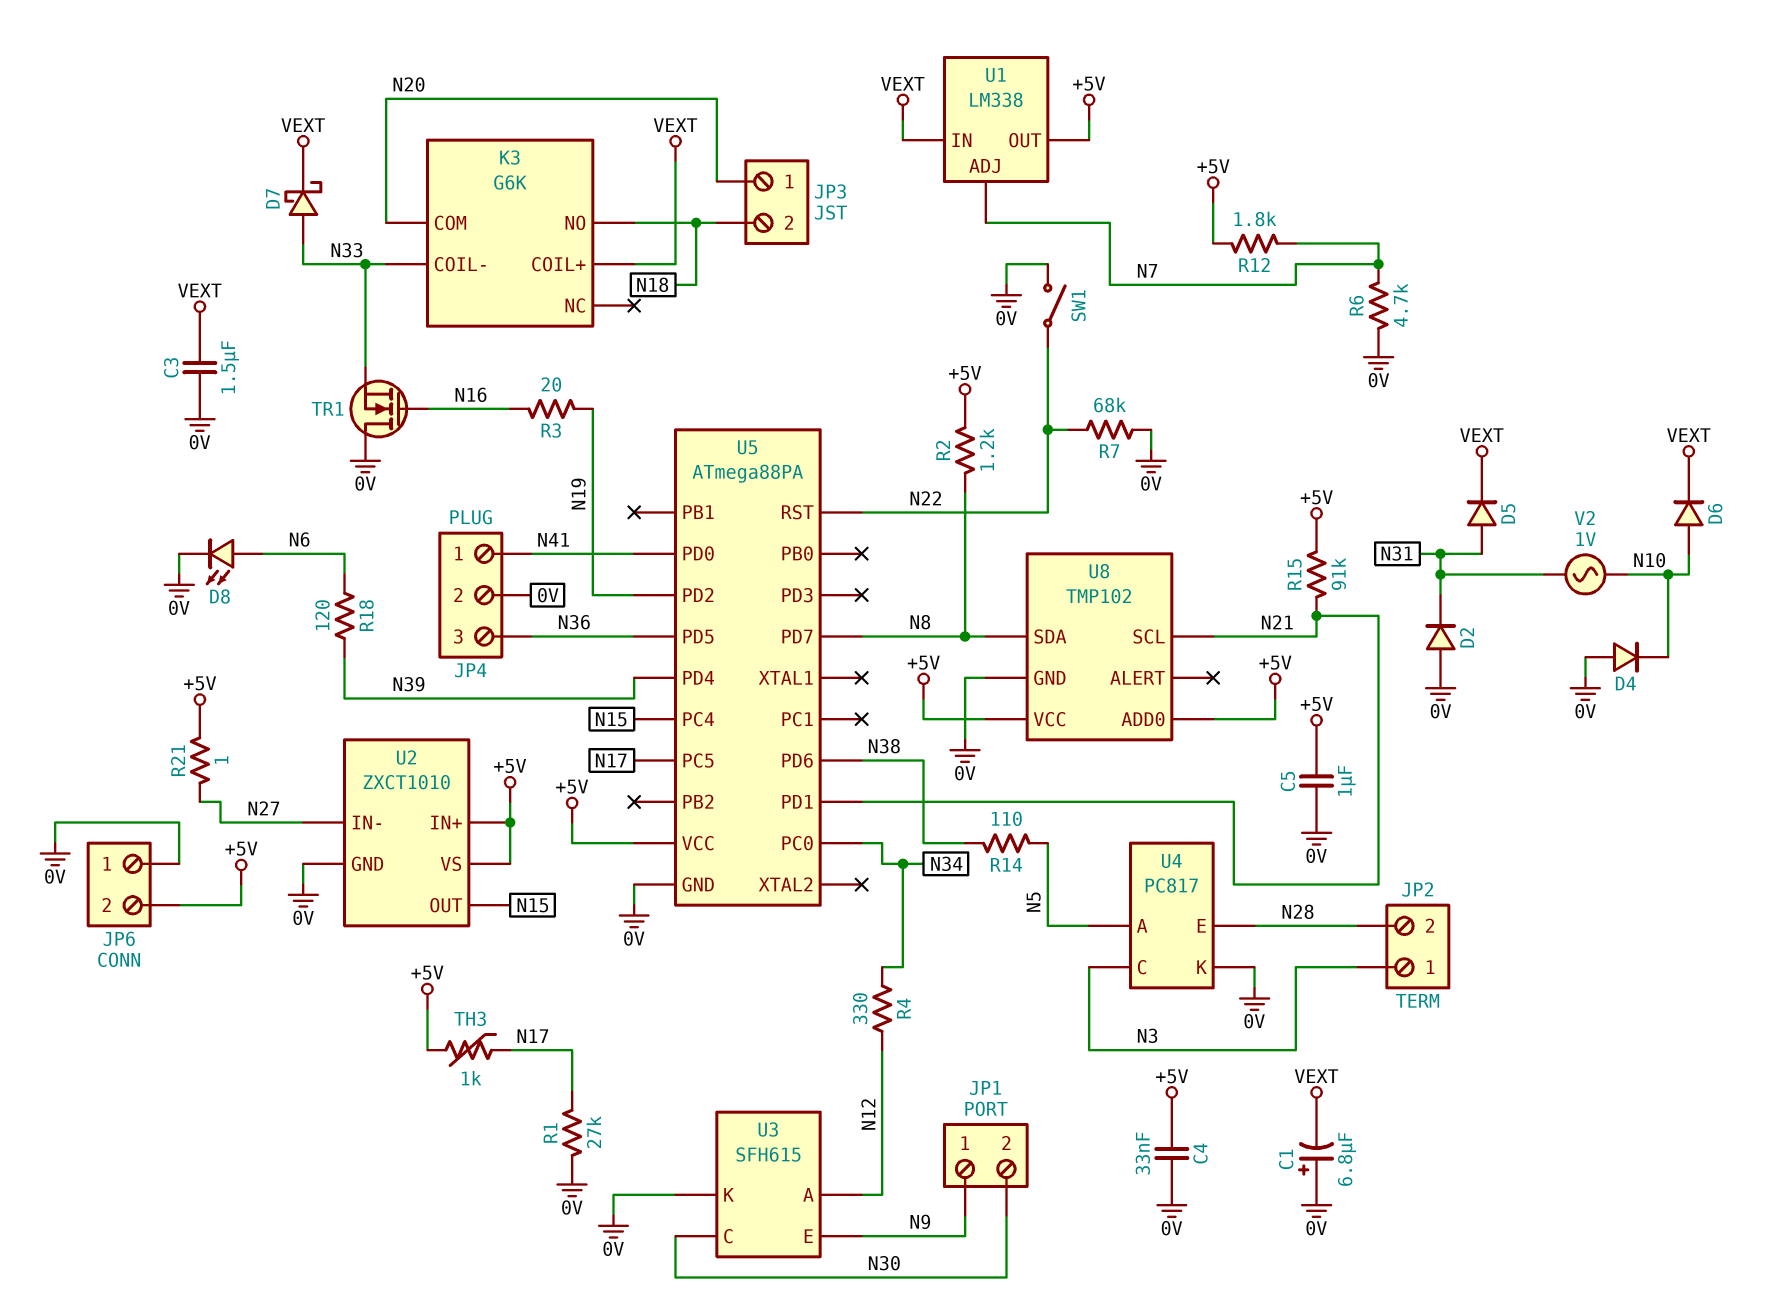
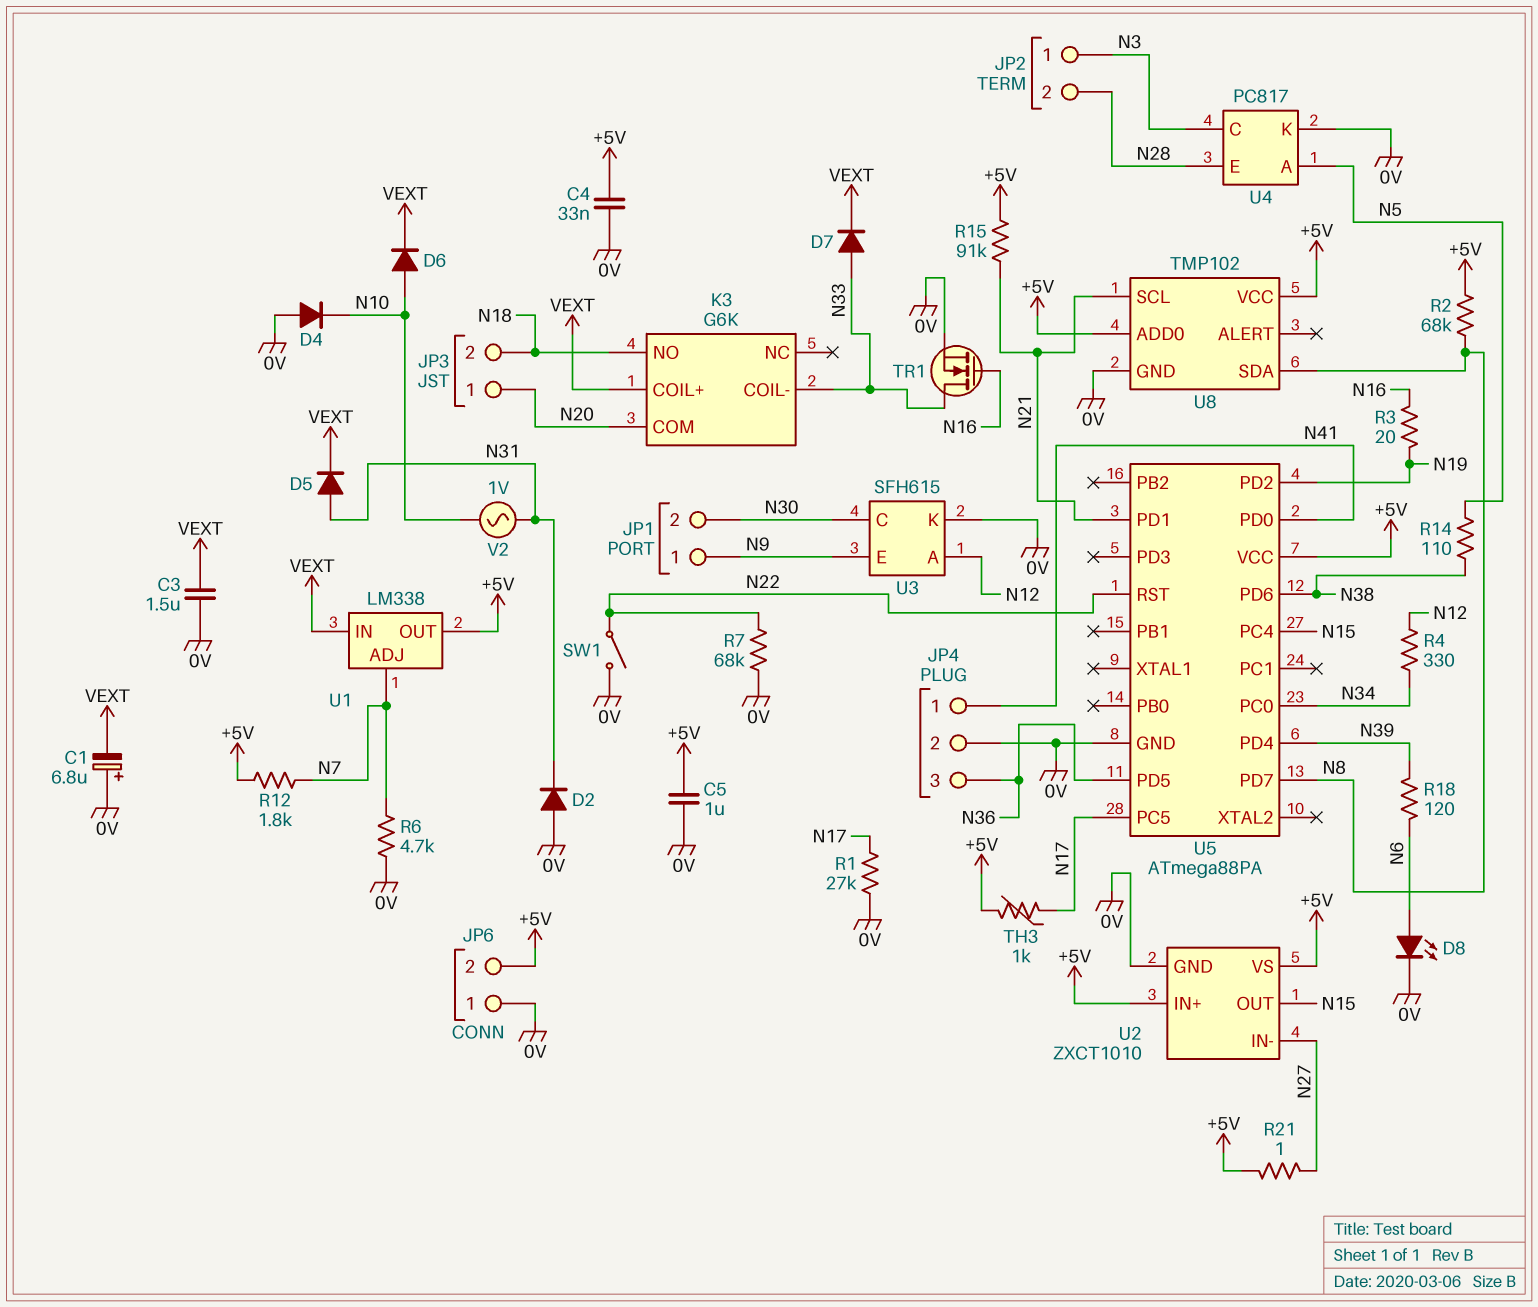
D7: schottky (A N33, K VEXT) -> diode (A N33, K VEXT)
R2: 1.2k (+5V, N8) -> 68k (+5V, N8)
TR1: NMOS (G N16, D 0V, S N33) -> NMOS (G N16, D N33, S 0V)

